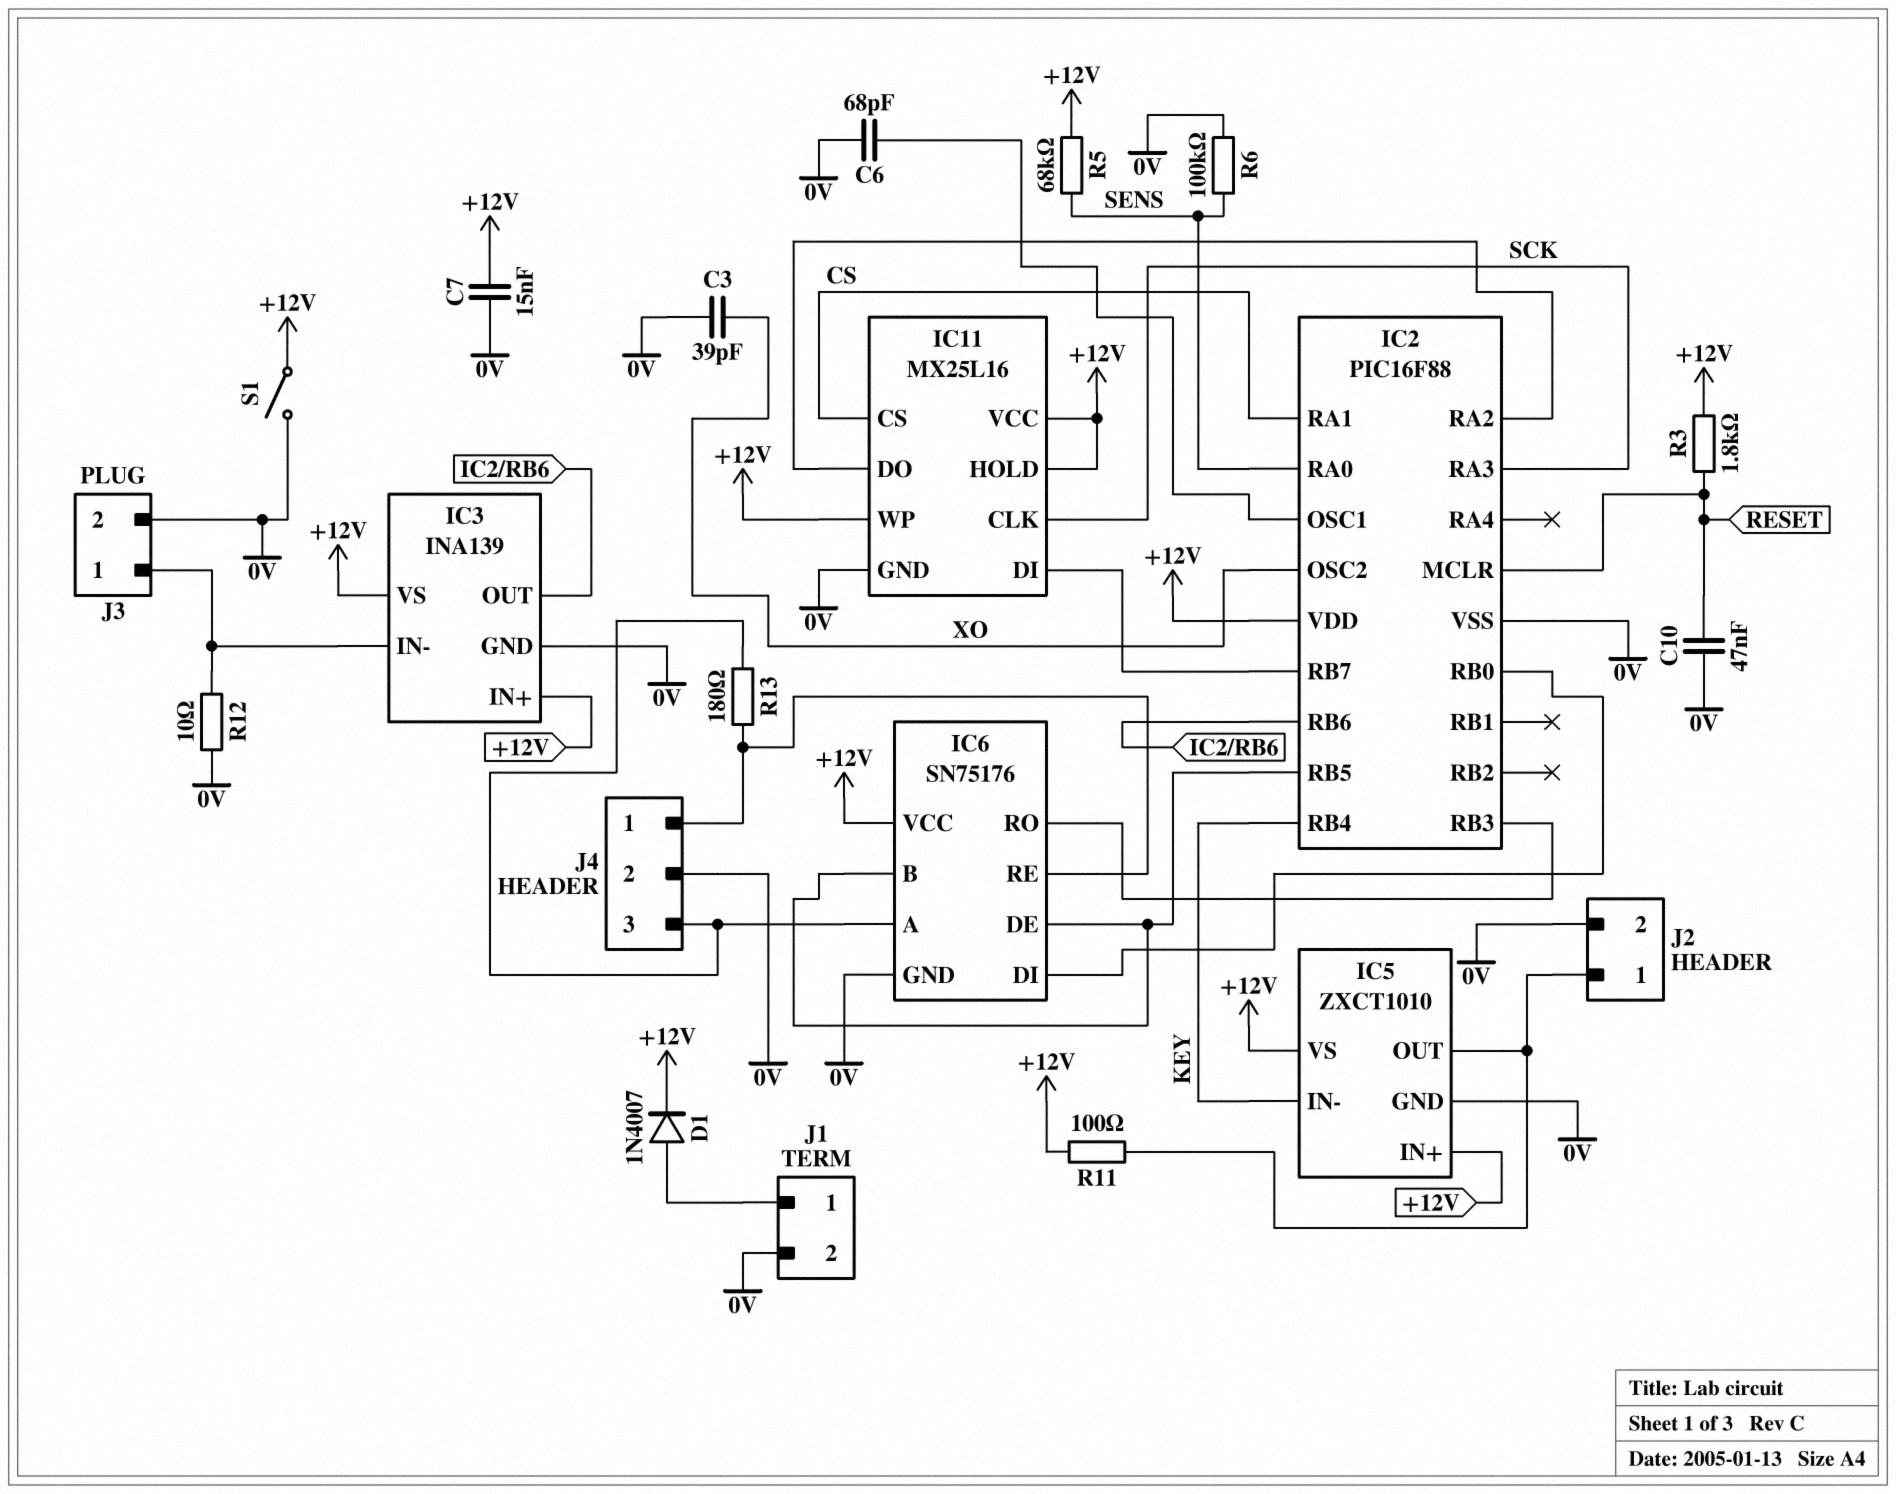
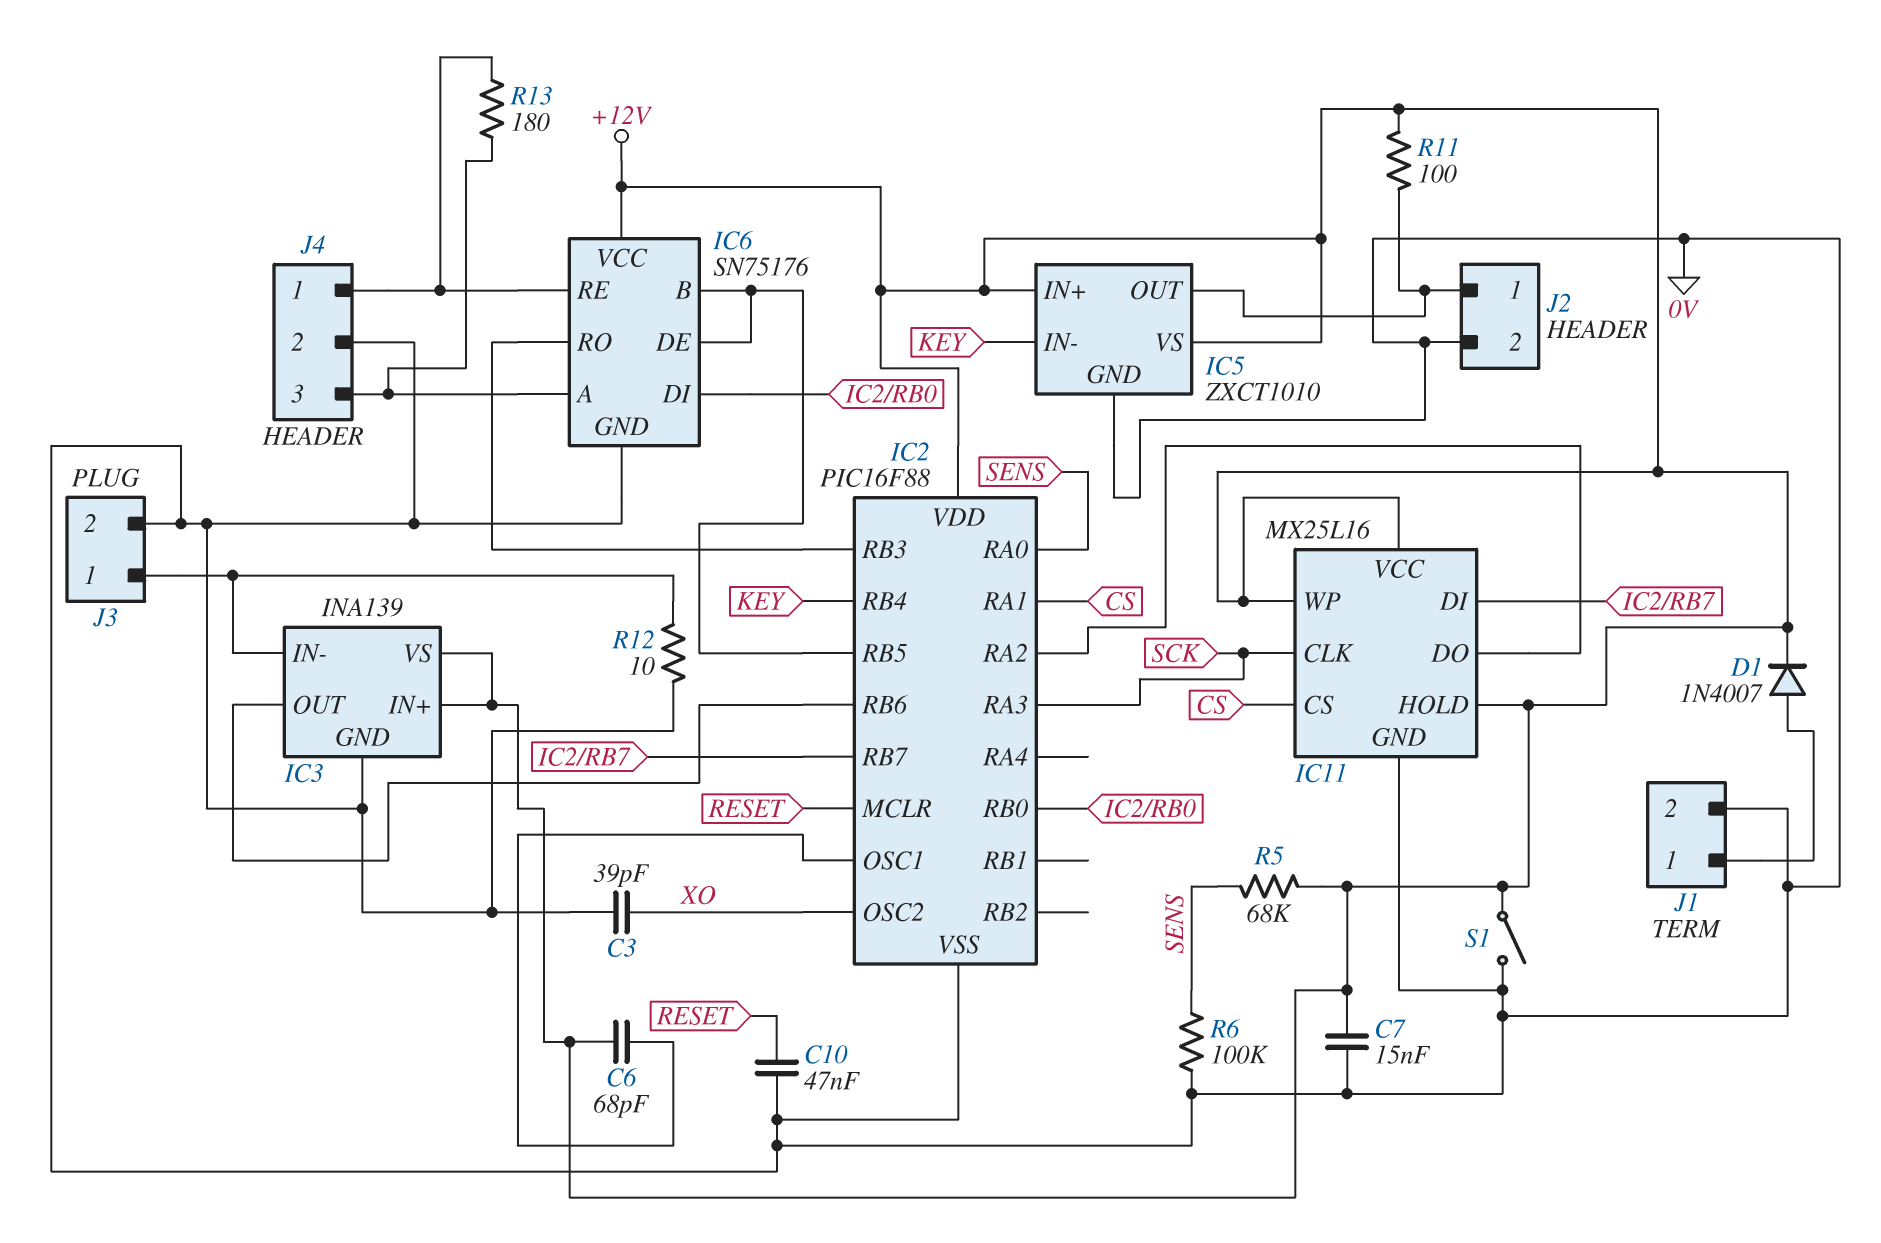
C6: 68pF (0V, IC2/OSC1) -> 68pF (+12V, IC2/OSC1)
R3: 1.8k (+12V, RESET) -> none

